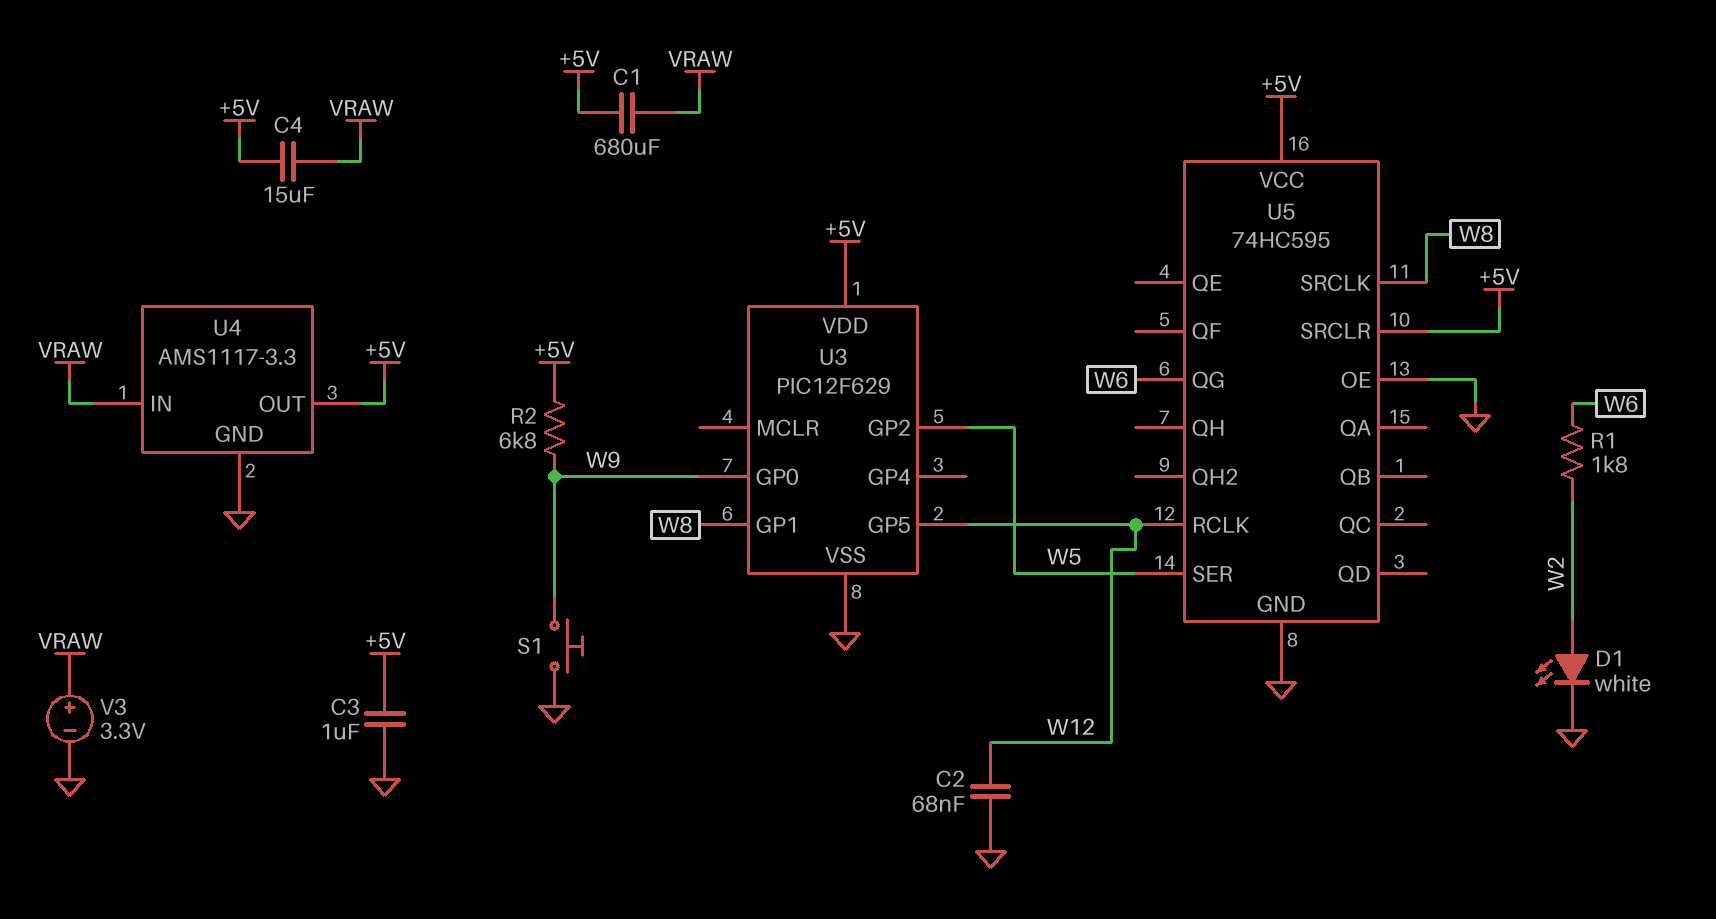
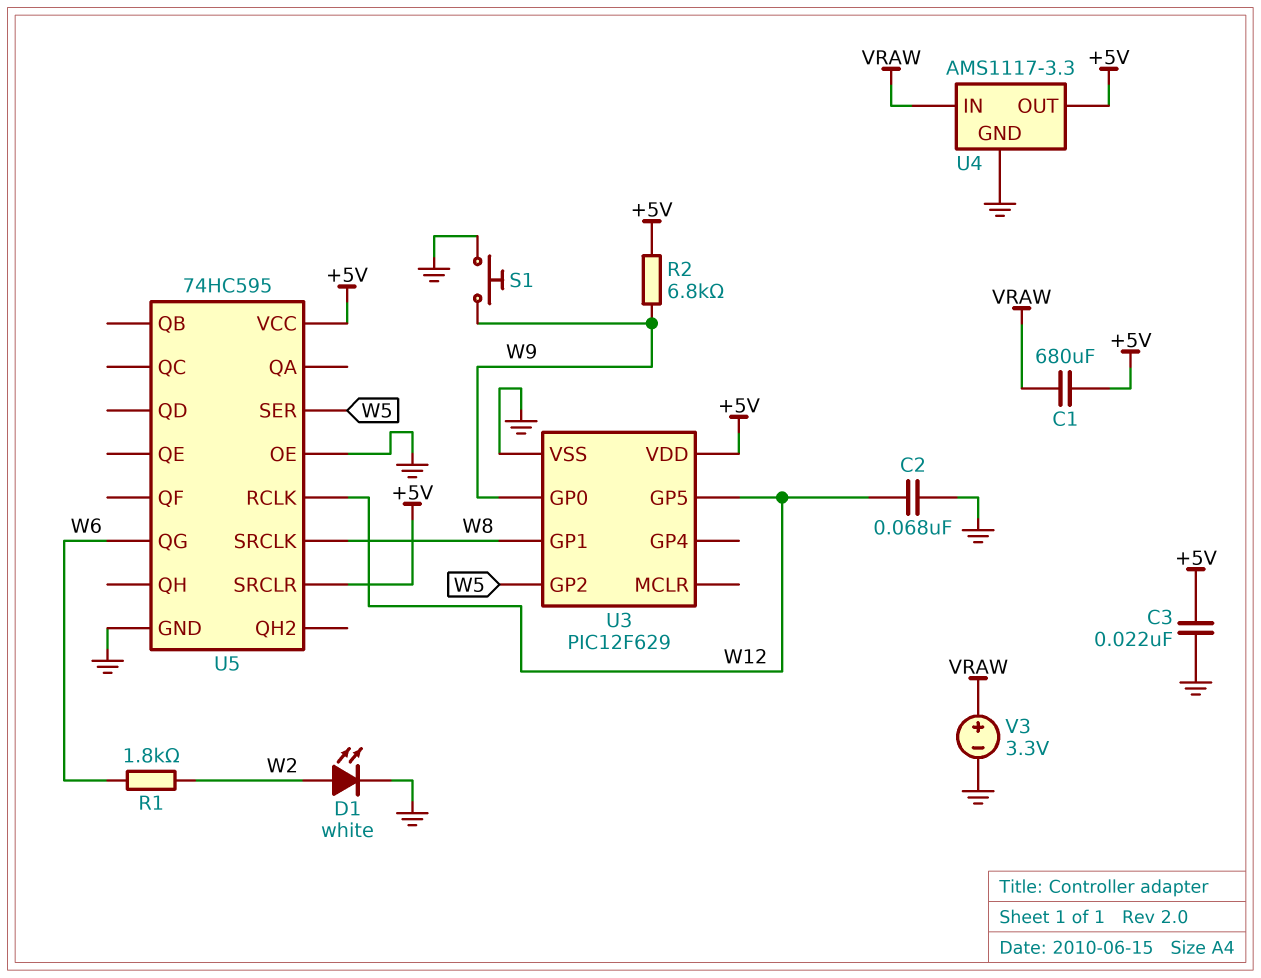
C3: 1uF (+5V, GND) -> 22nF (+5V, GND)
C4: 15uF (+5V, VRAW) -> none

